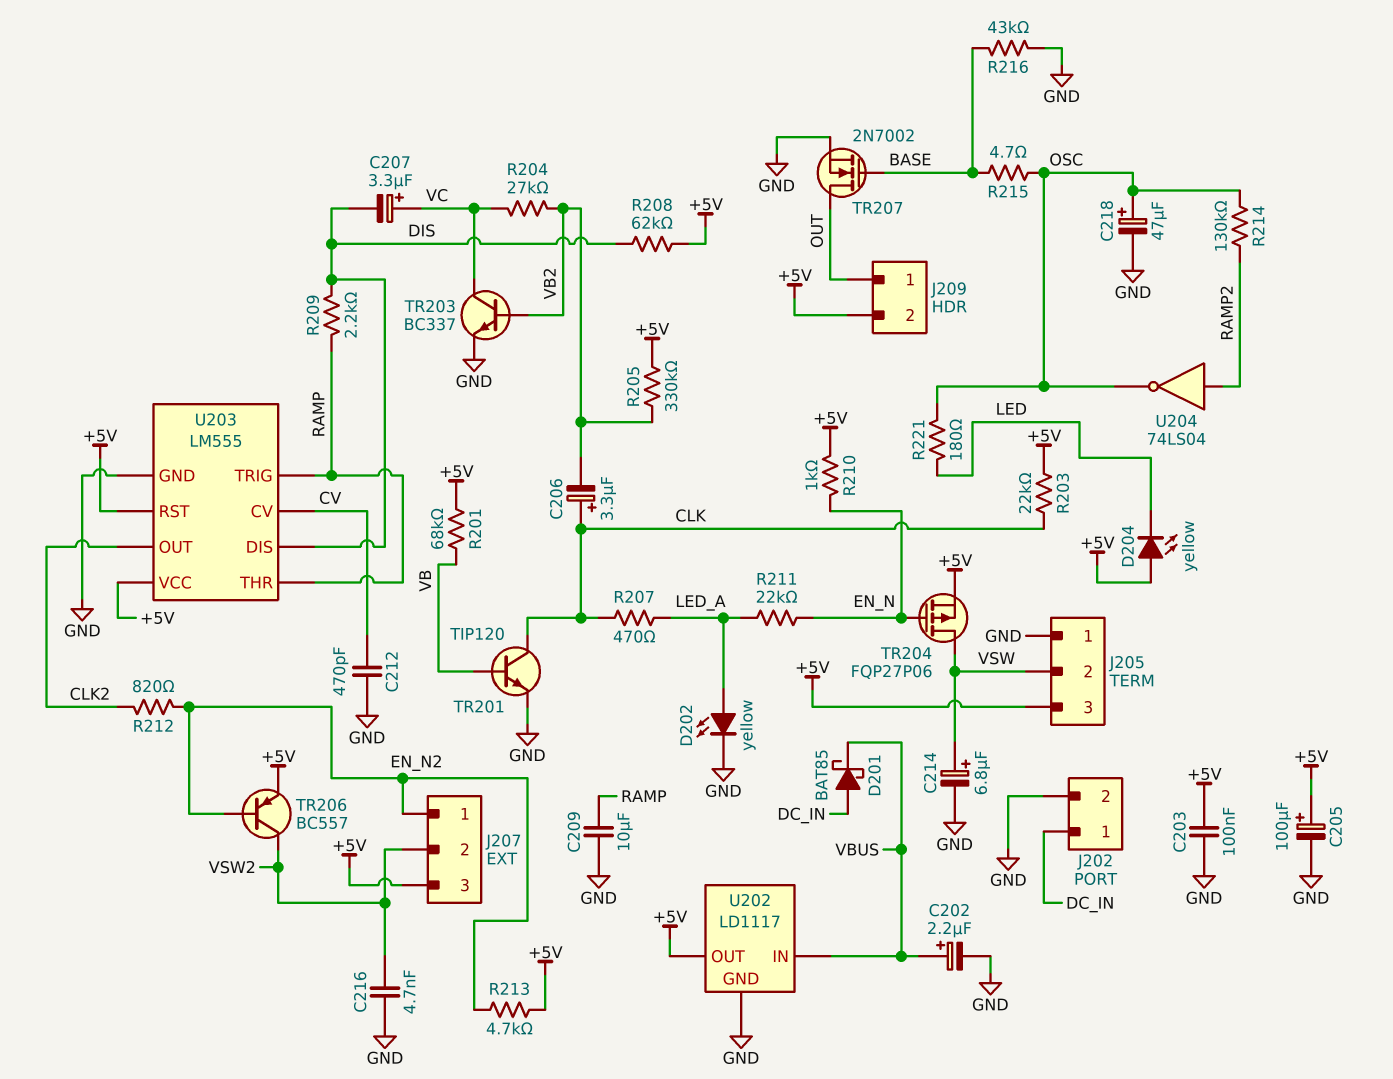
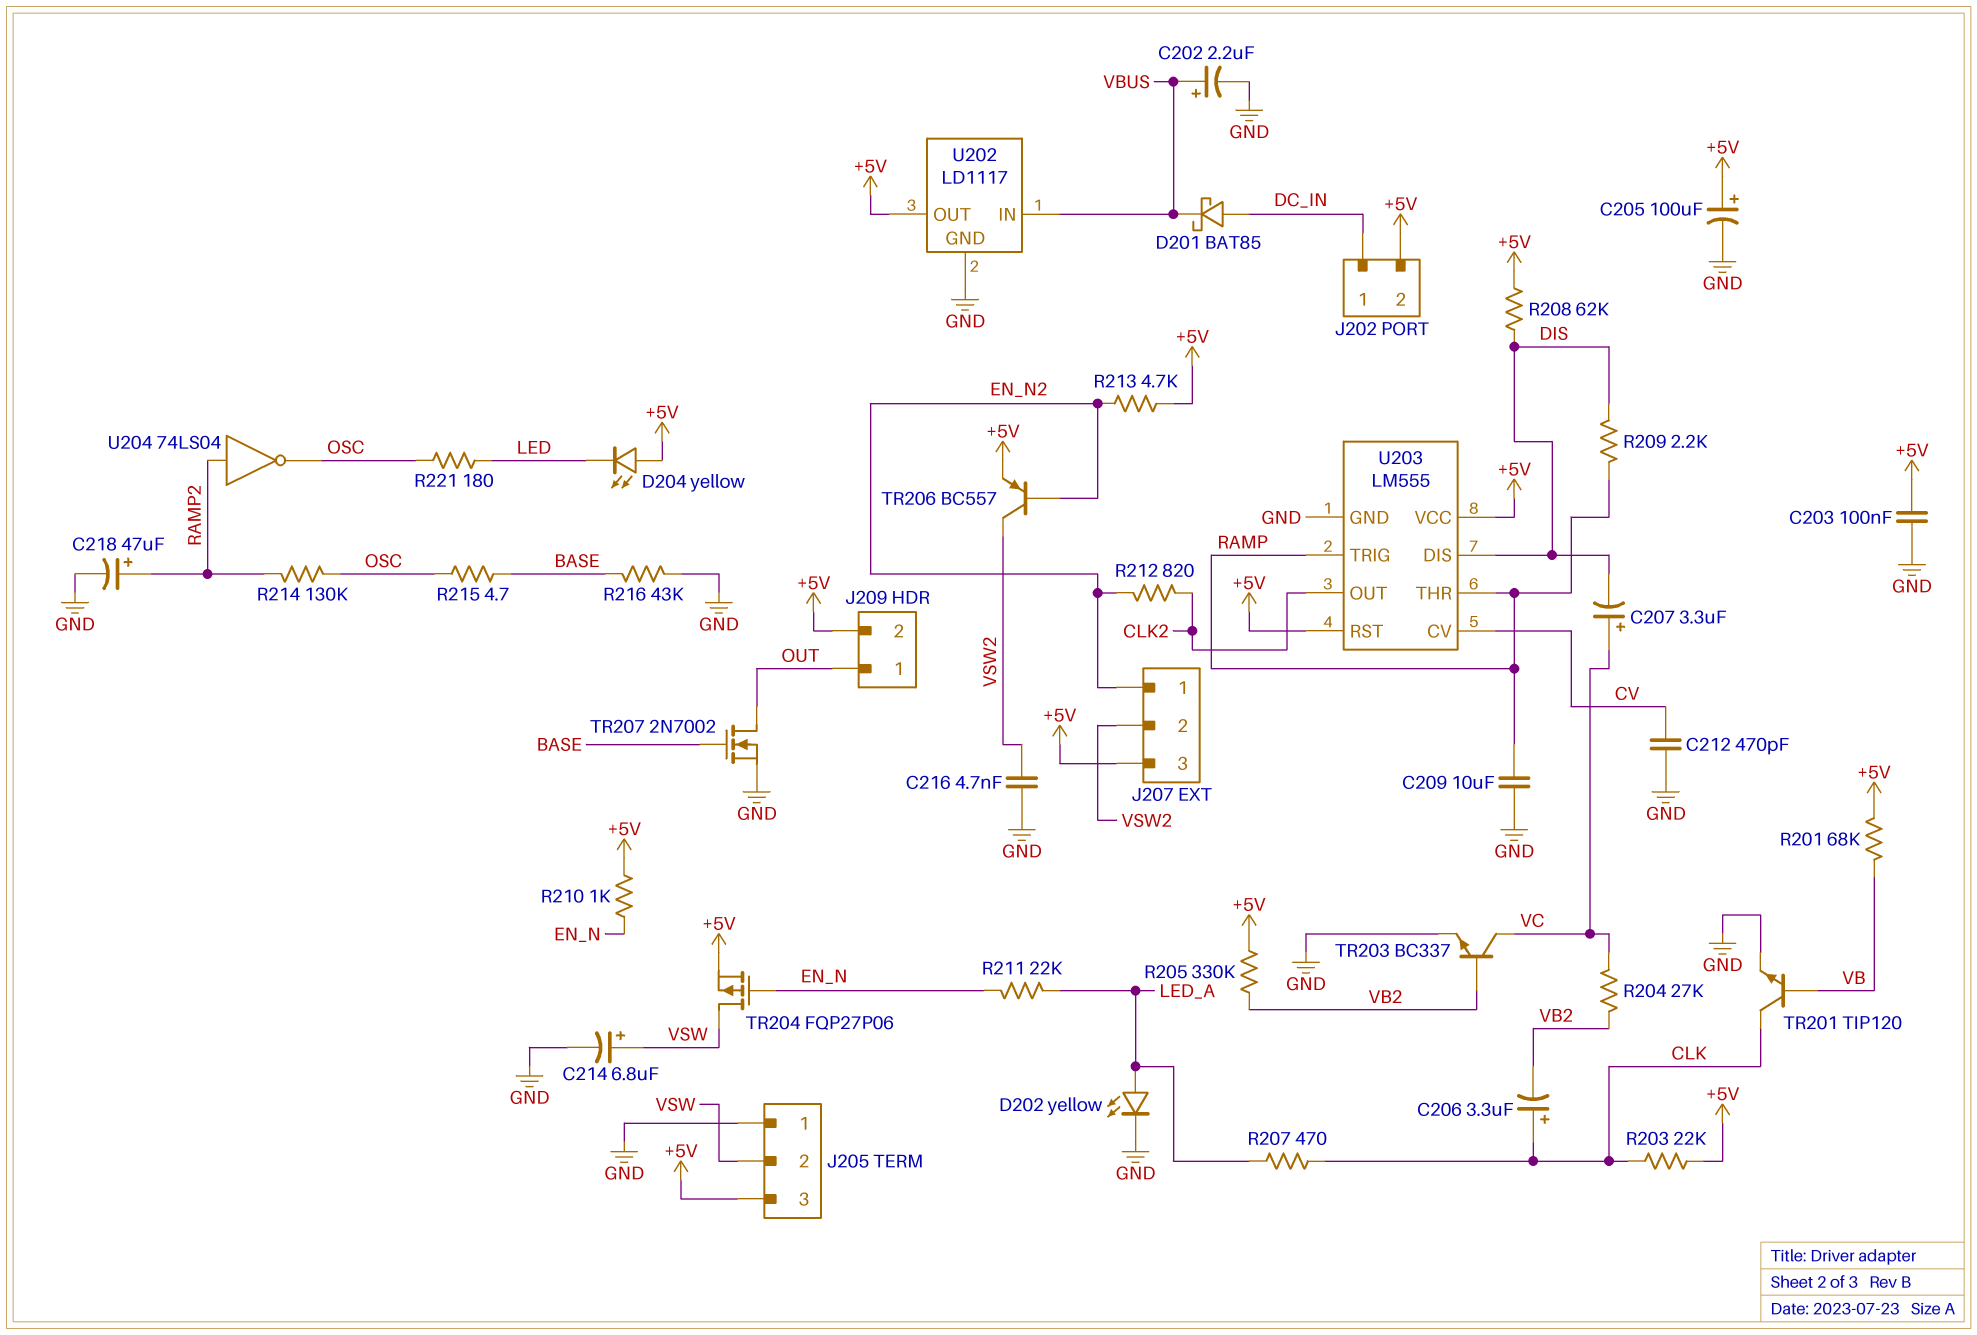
C218: 47uF (plus OSC, minus GND) -> 47uF (plus RAMP2, minus GND)
J202 pin 2: GND -> +5V

